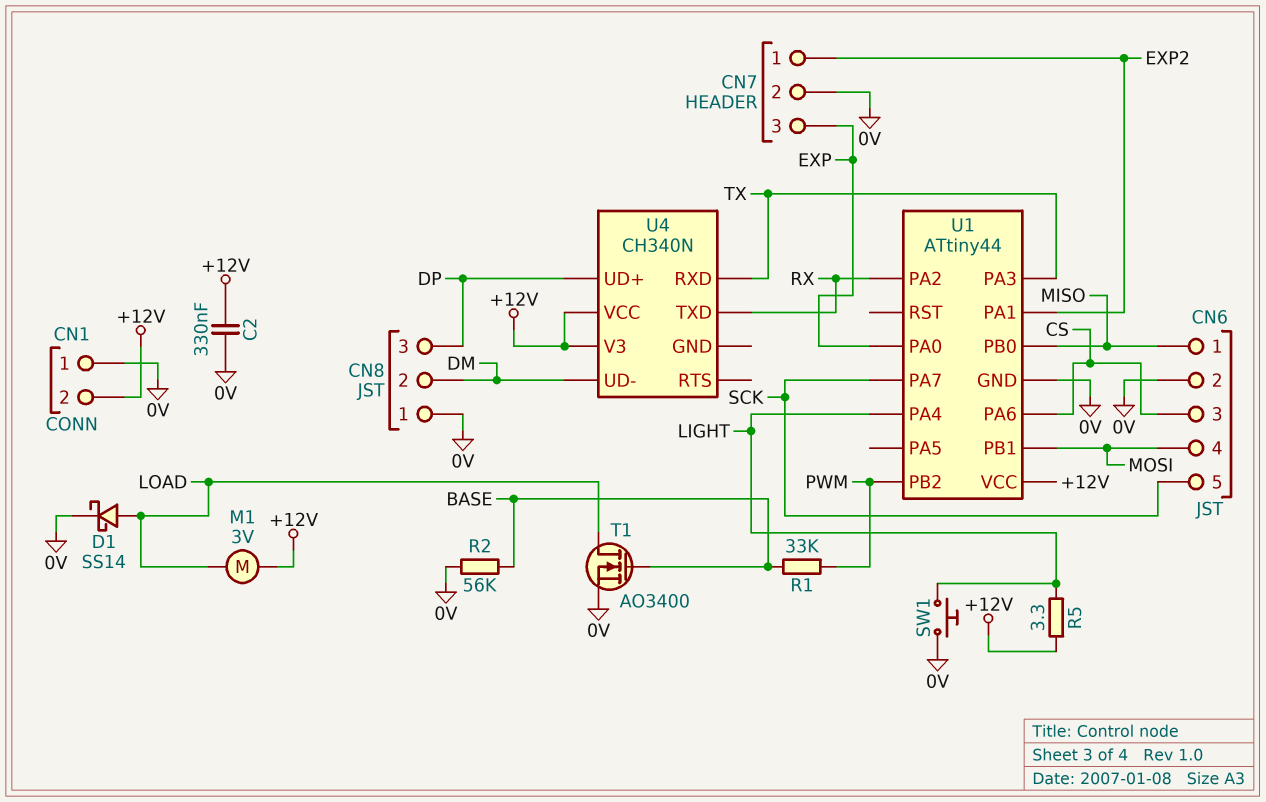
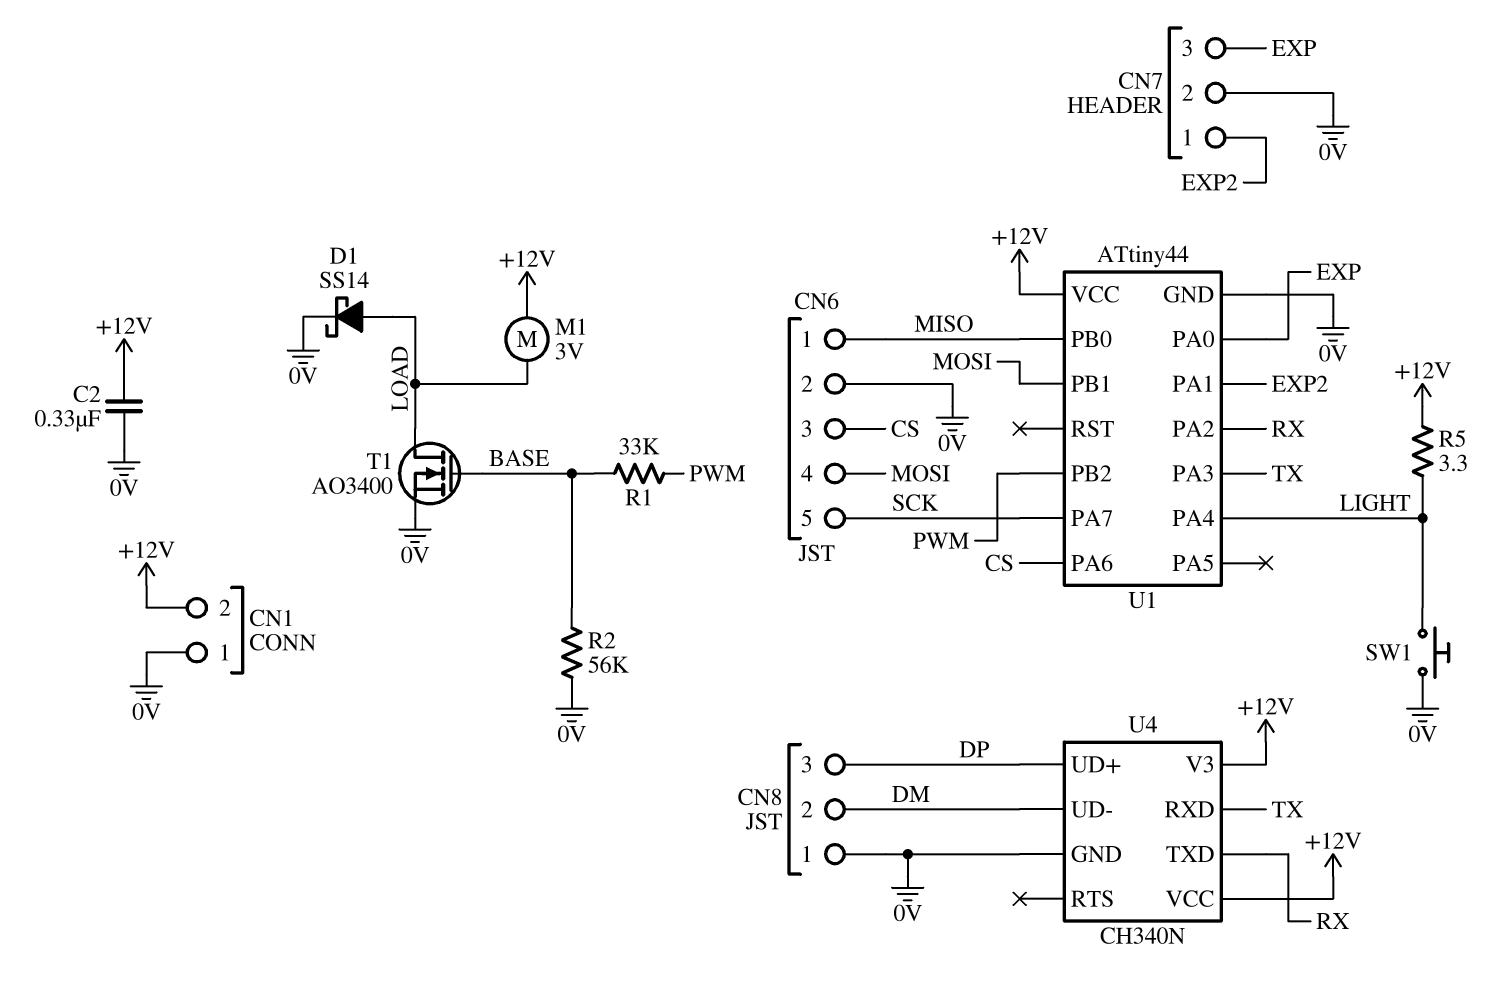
U4 pin GND: none -> 0V

